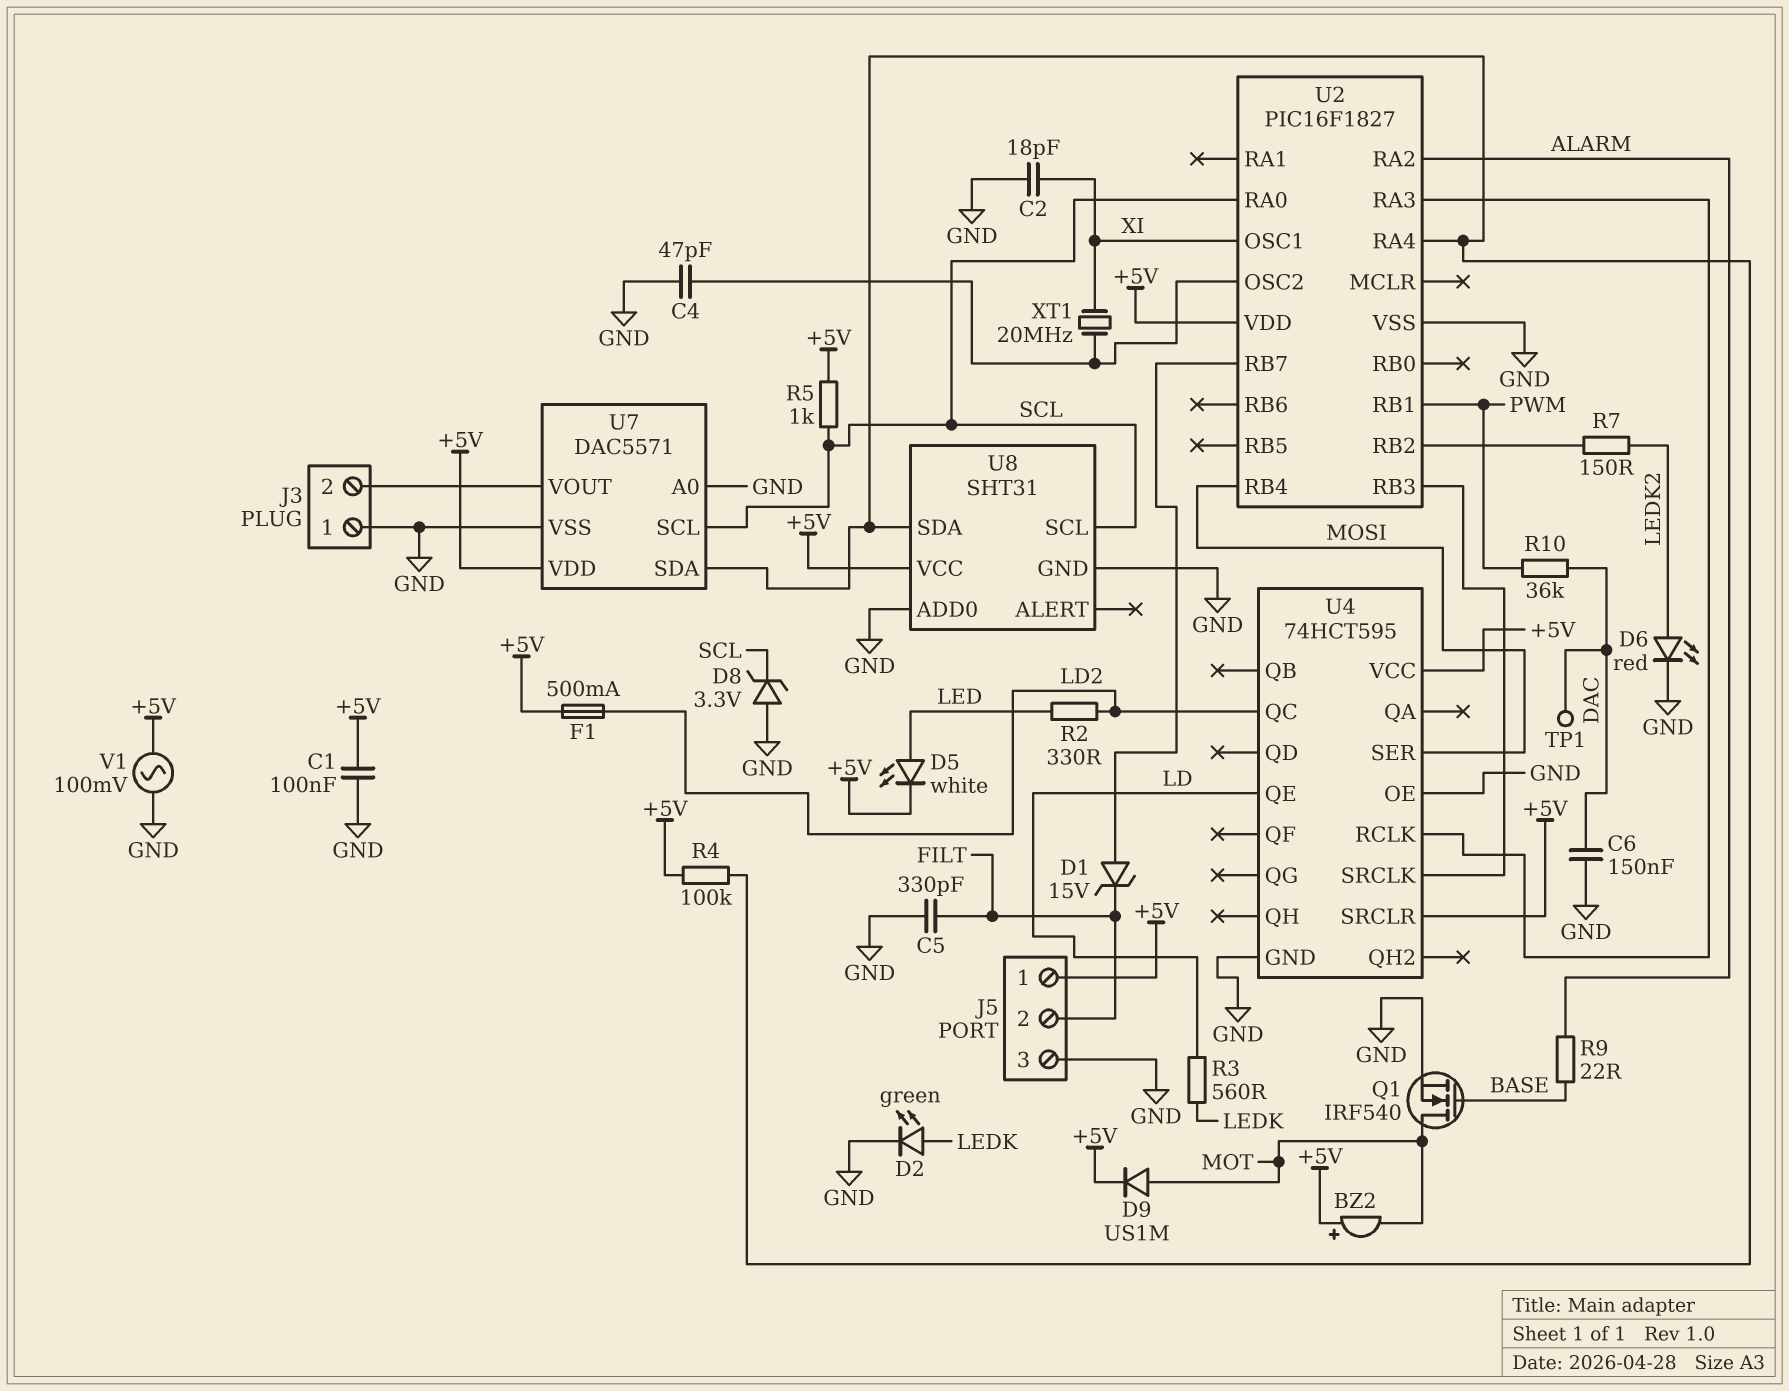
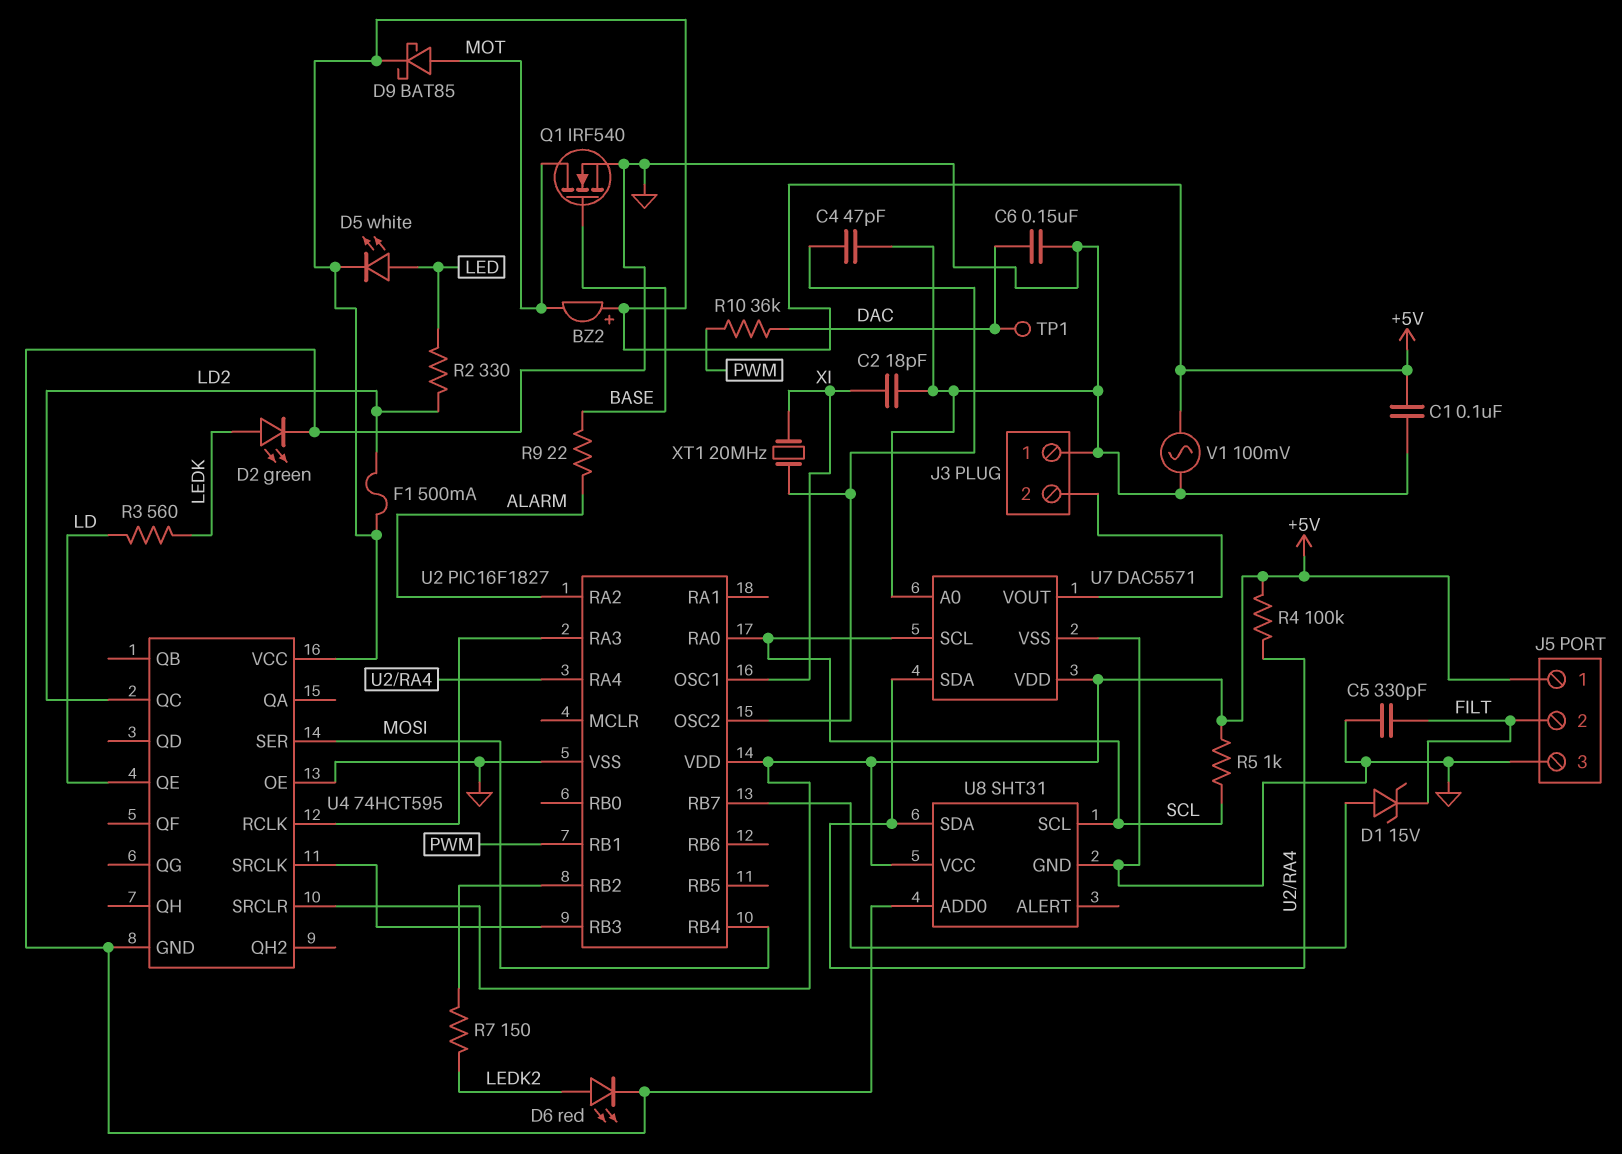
D8: zener 3.3V (A GND, K SCL) -> none
D9: diode US1M (A MOT, K +5V) -> schottky BAT85 (A MOT, K +5V)

